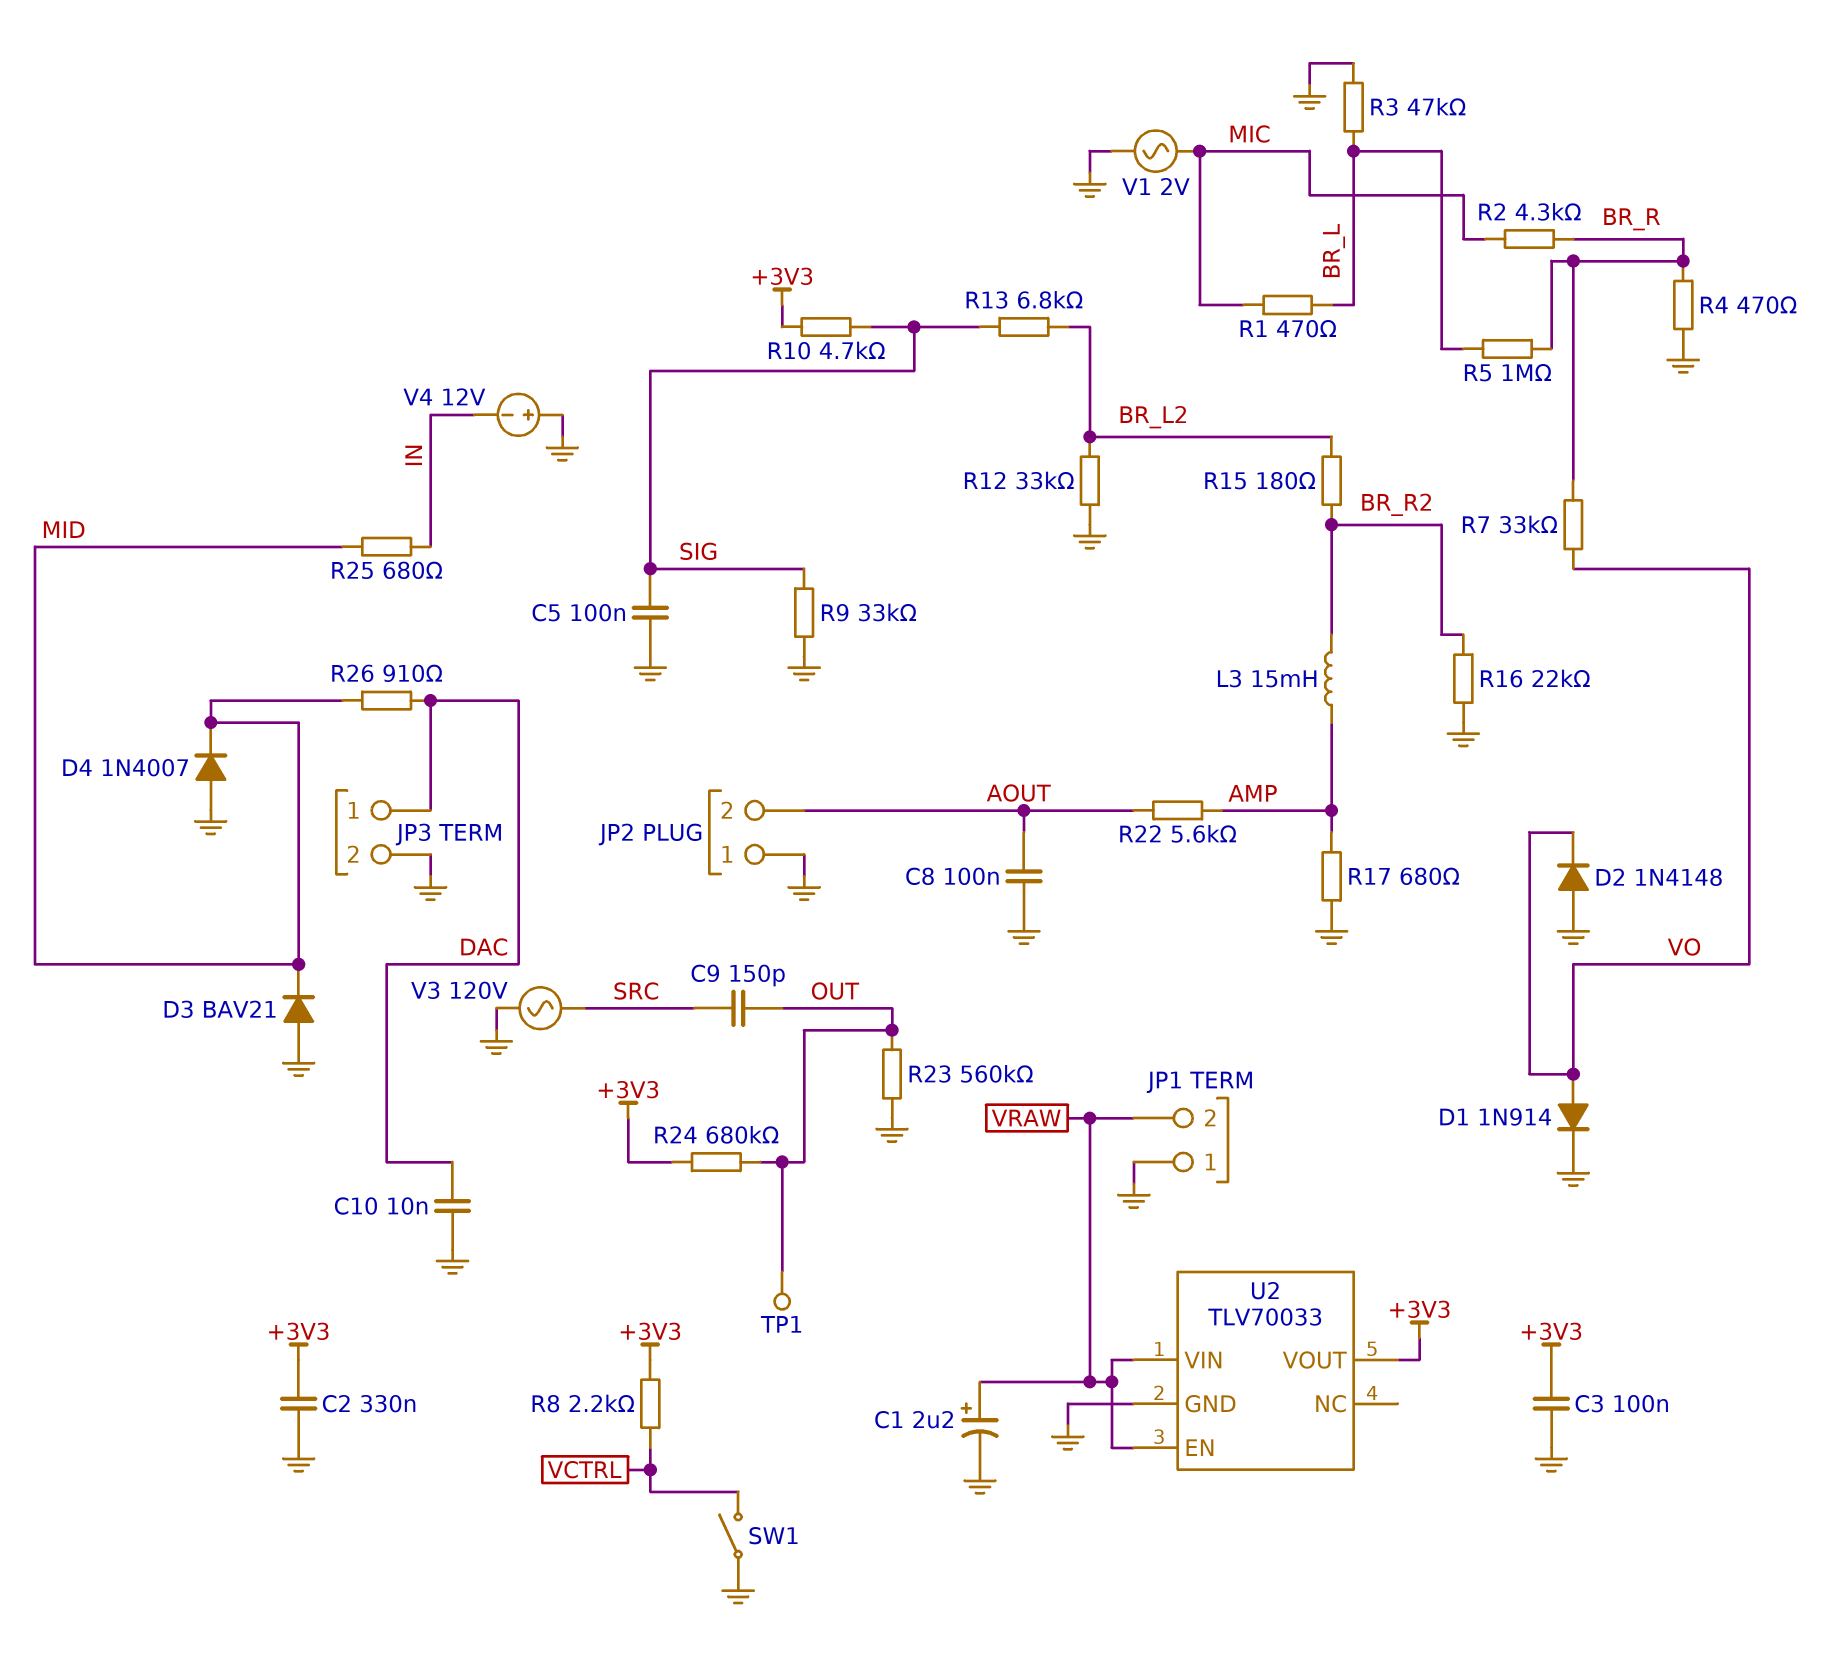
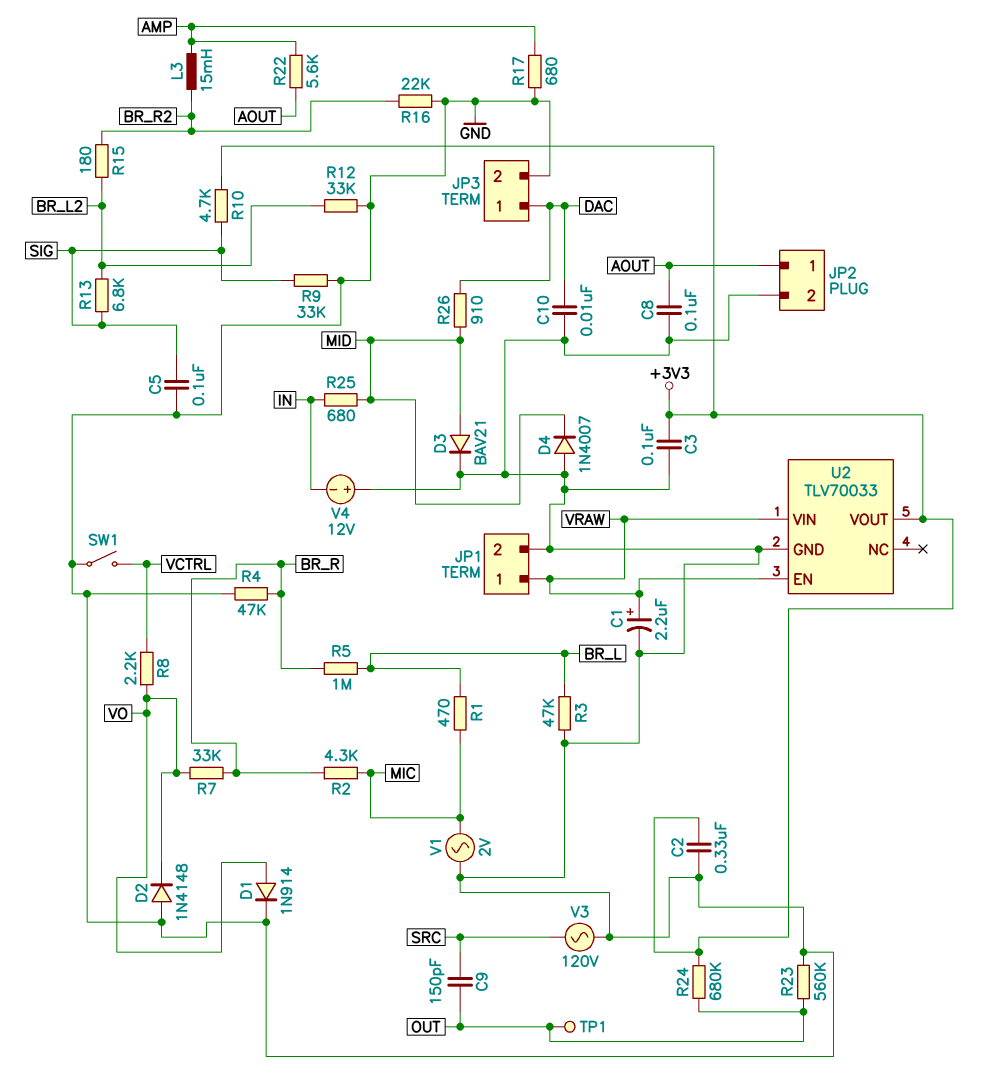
D3: diode BAV21 (A GND, K MID) -> diode BAV21 (A MID, K GND)
JP1 pin 1: GND -> VRAW
JP1 pin 2: VRAW -> GND
JP2 pin 1: GND -> AOUT
JP2 pin 2: AOUT -> GND
R4: 470 (BR_R, GND) -> 47k (BR_R, GND)
R8: 2.2k (+3V3, VCTRL) -> 2.2k (VCTRL, VO)

